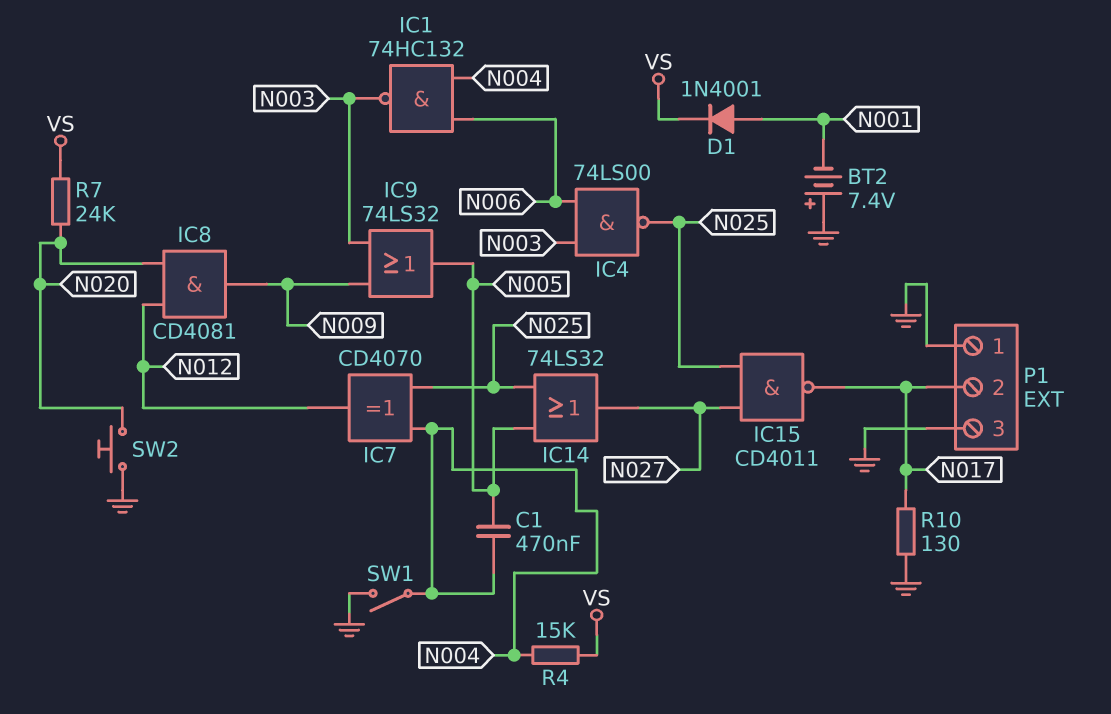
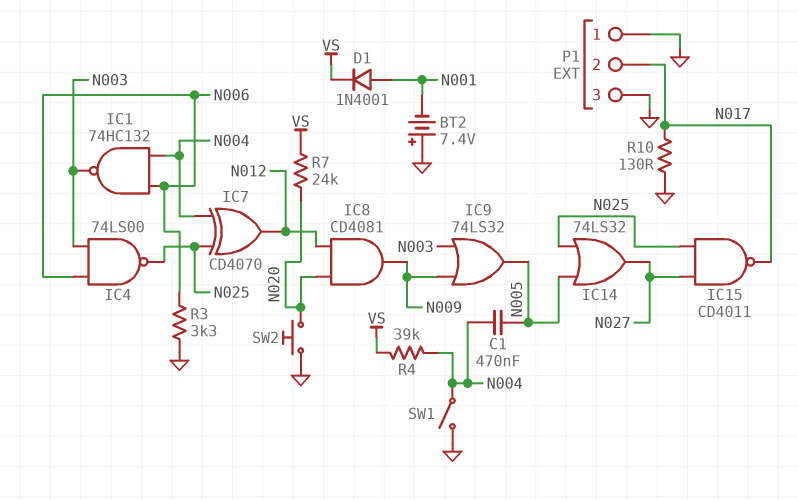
R3: none -> 3.3k (GND, N006)
R4: 15k (N004, VS) -> 39k (N004, VS)

